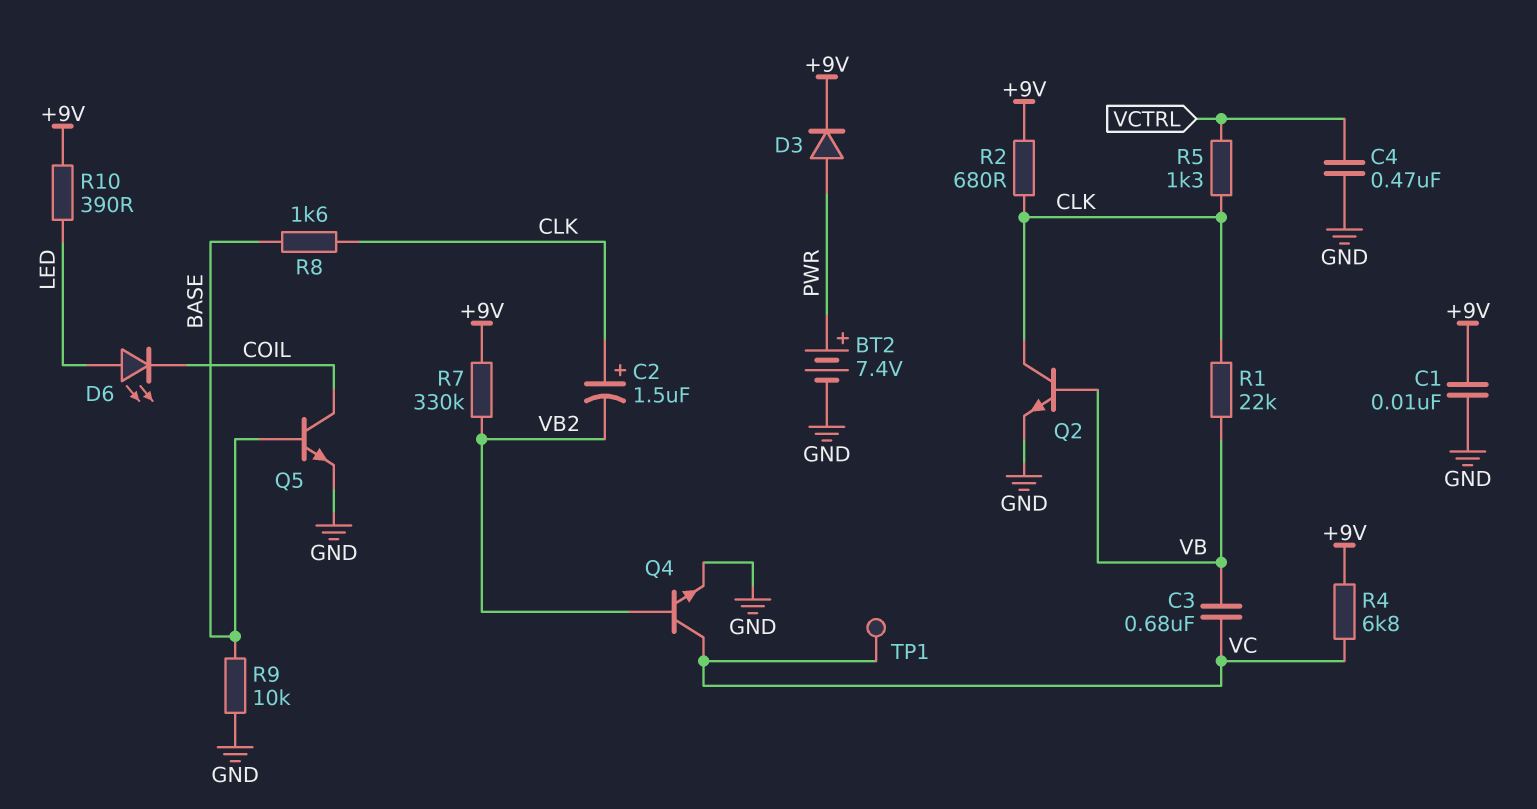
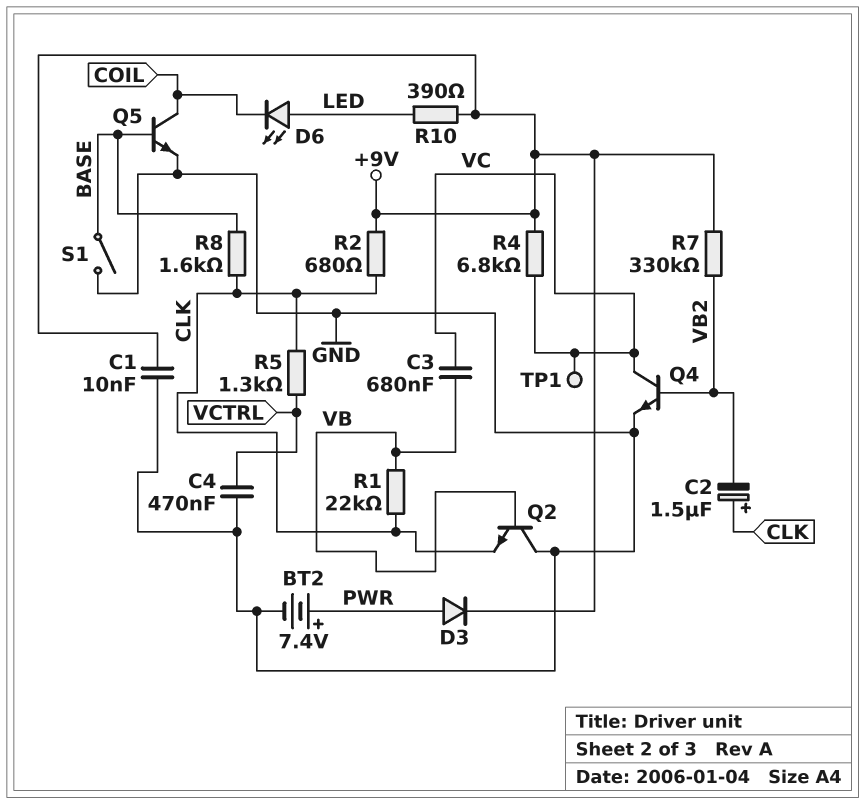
Q2: NPN (B VB, C CLK, E GND) -> NPN (B VB, C GND, E CLK)
R9: 10k (BASE, GND) -> none
S1: none -> switch (BASE, GND)

